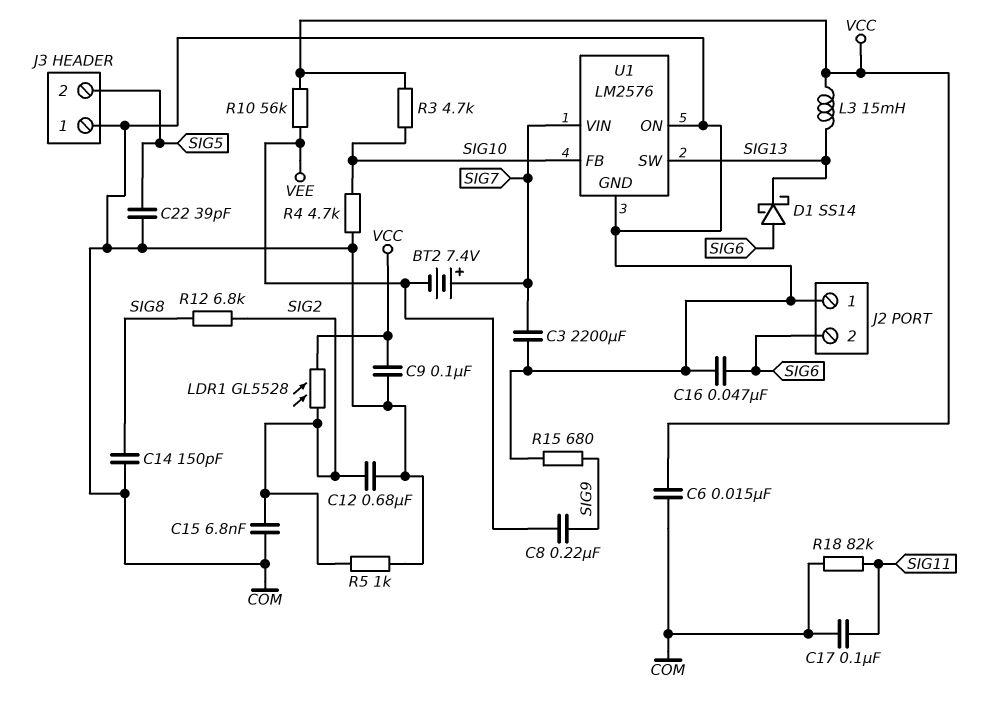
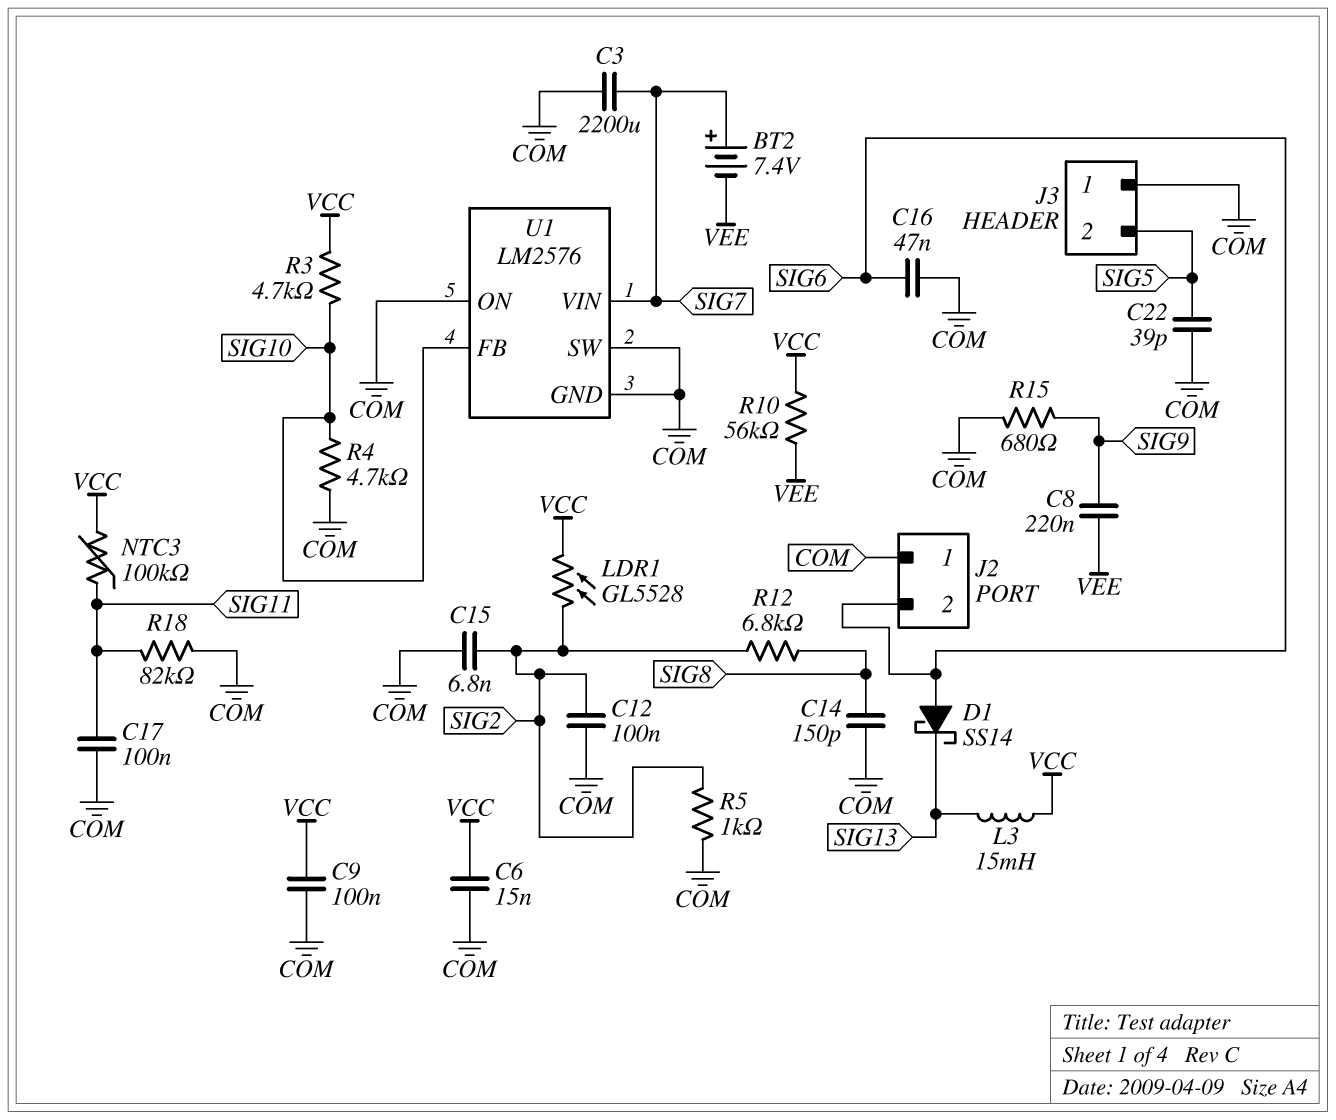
C12: 680nF (COM, SIG2) -> 100nF (COM, SIG2)
NTC3: none -> 100k (SIG11, VCC)
U1 pin SW: SIG13 -> COM

